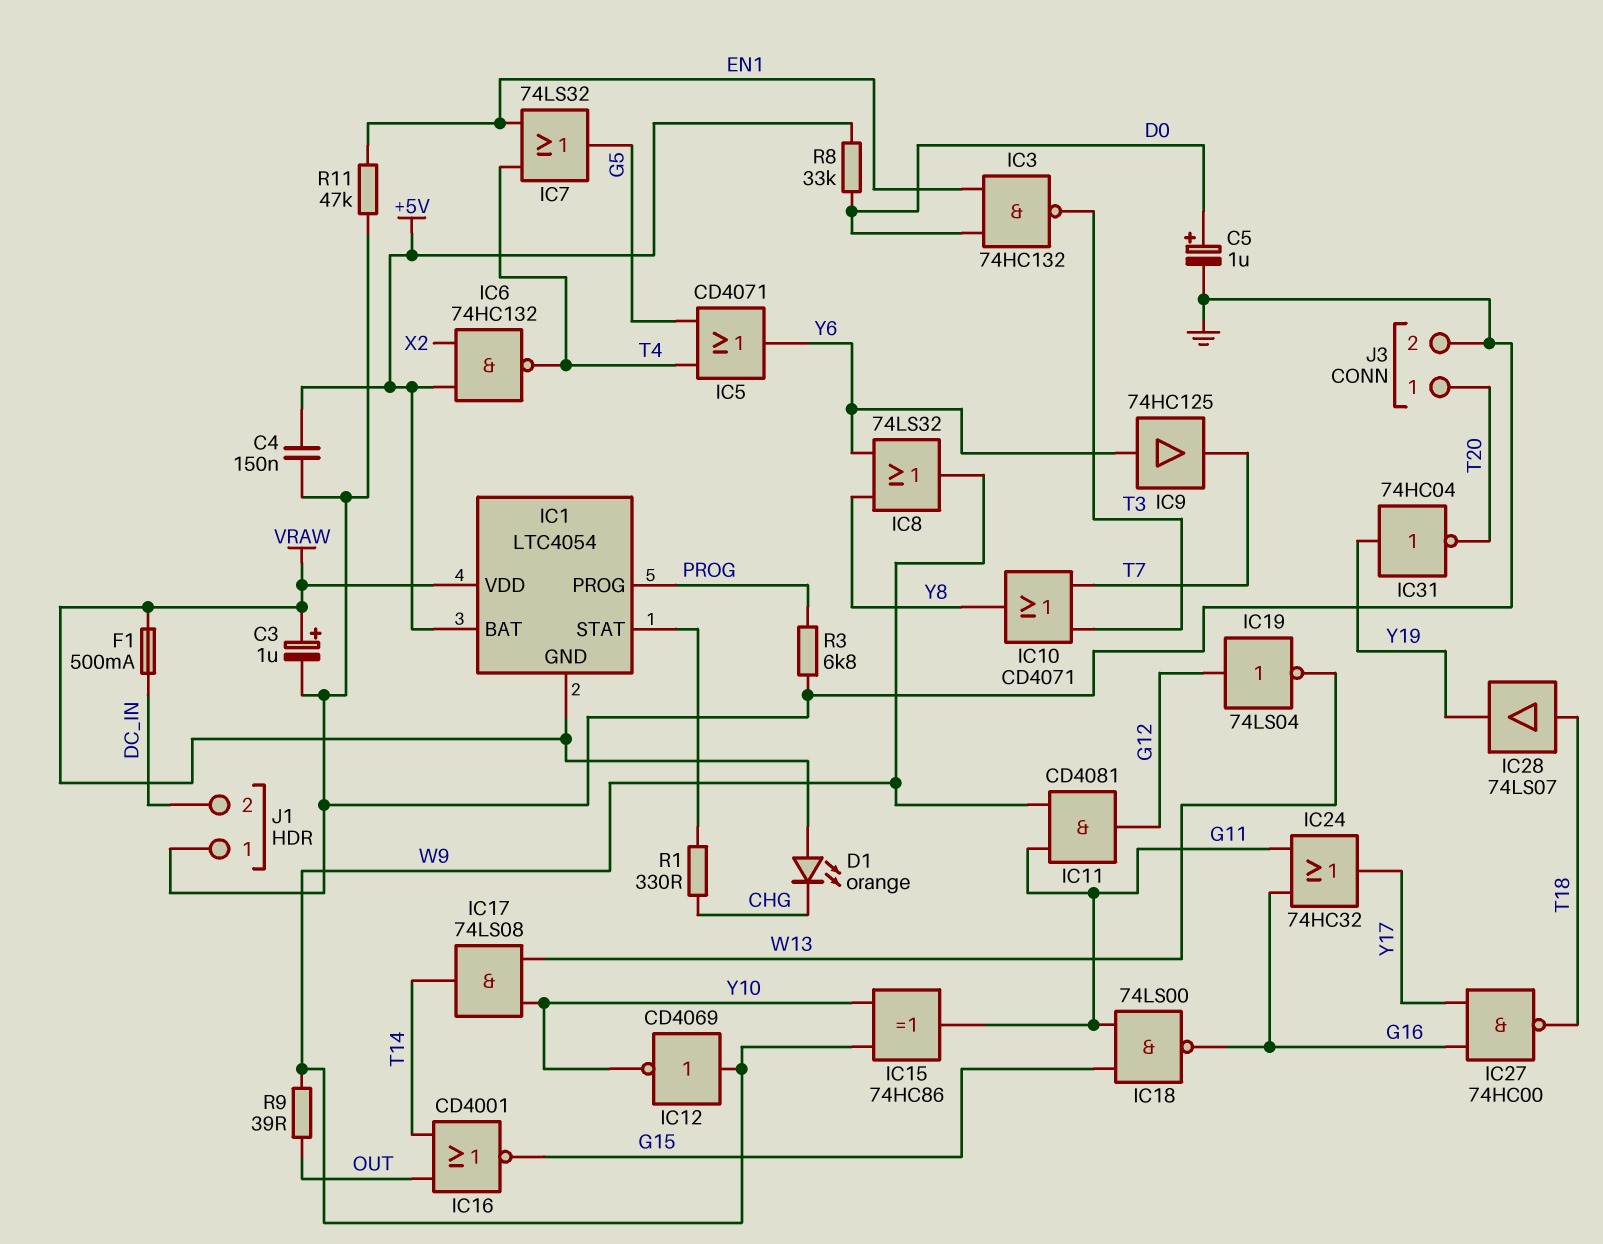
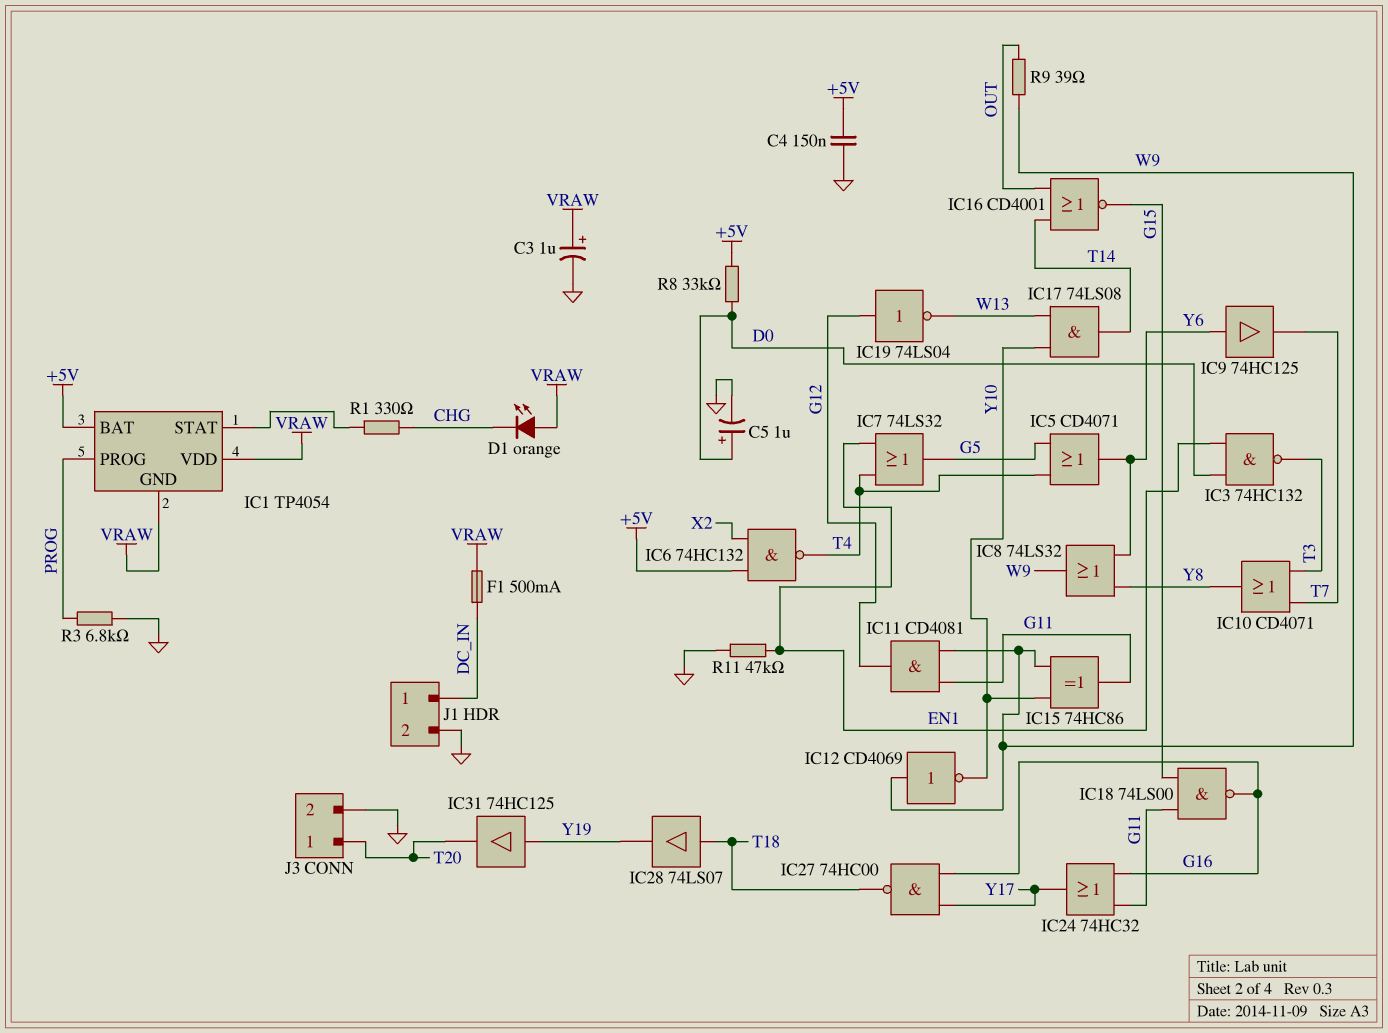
IC1: LTC4054 -> TP4054
IC31: NOT 74HC04 (in Y19, out T20) -> buffer 74HC125 (in Y19, out T20)
J1 pin 1: GND -> DC_IN
J1 pin 2: DC_IN -> GND

